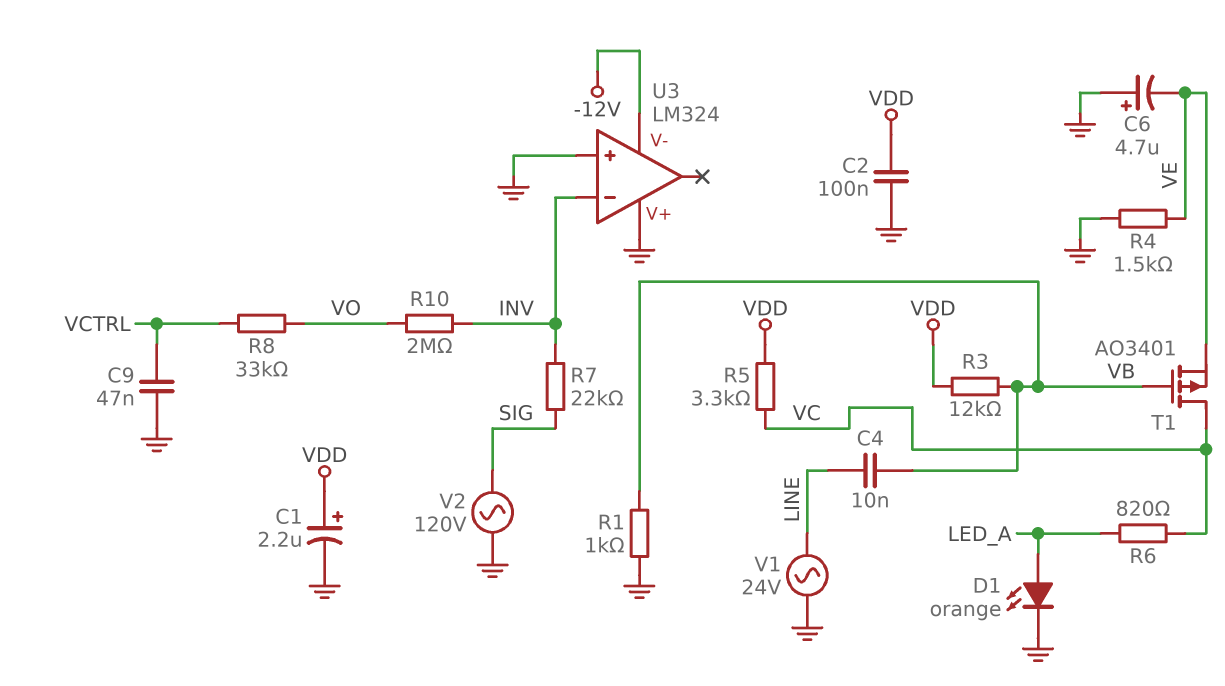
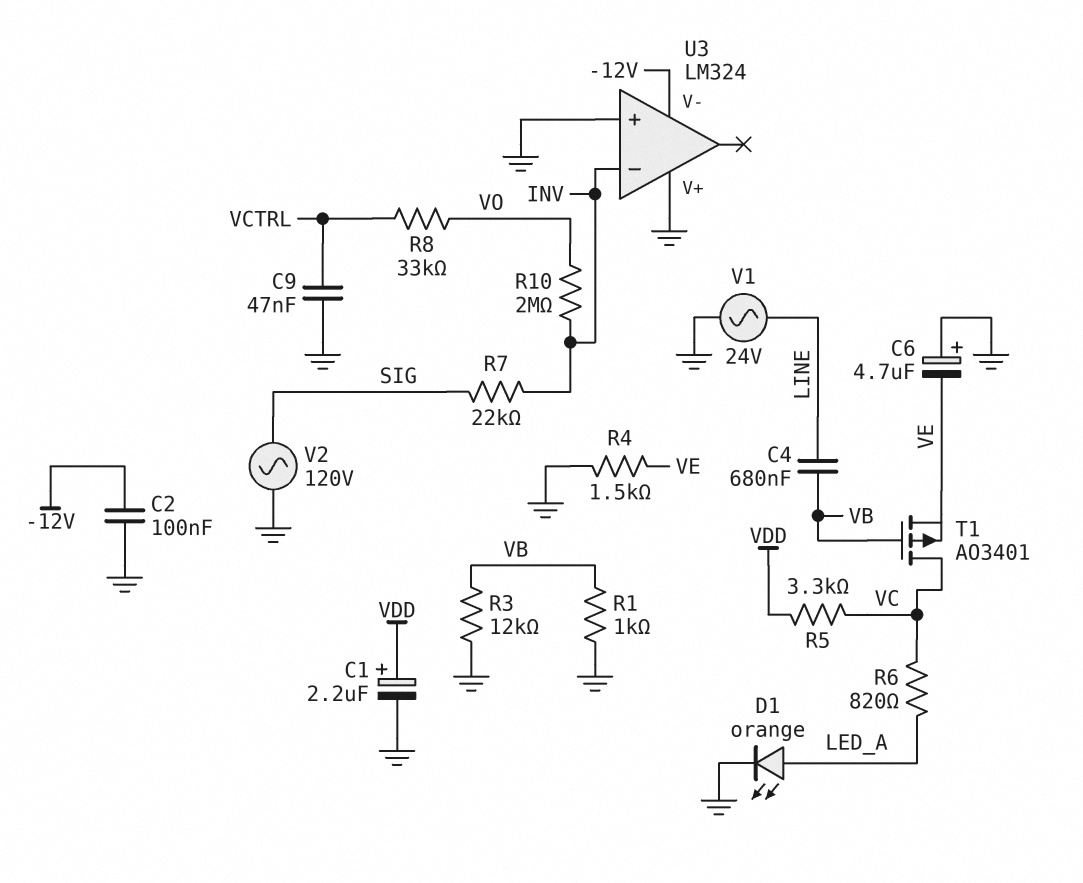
C2: 100nF (GND, VDD) -> 100nF (-12V, GND)
C4: 10nF (LINE, VB) -> 680nF (LINE, VB)
R3: 12k (VB, VDD) -> 12k (GND, VB)

